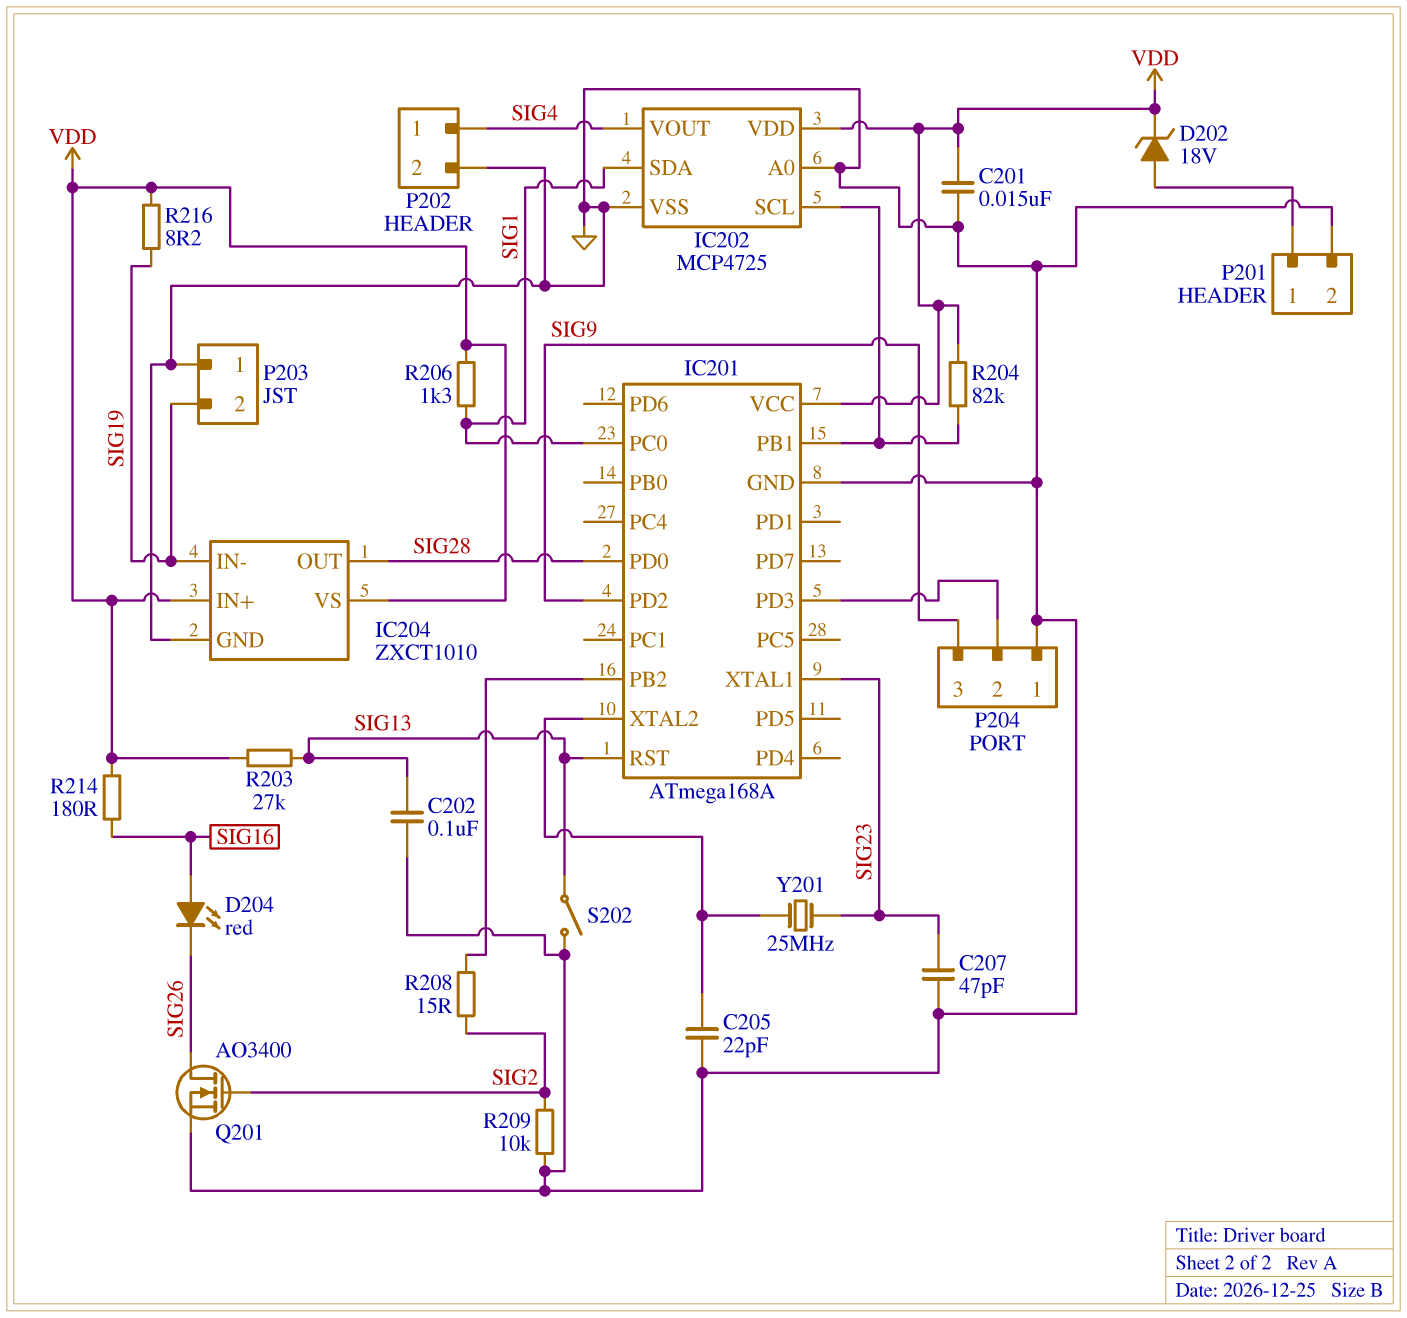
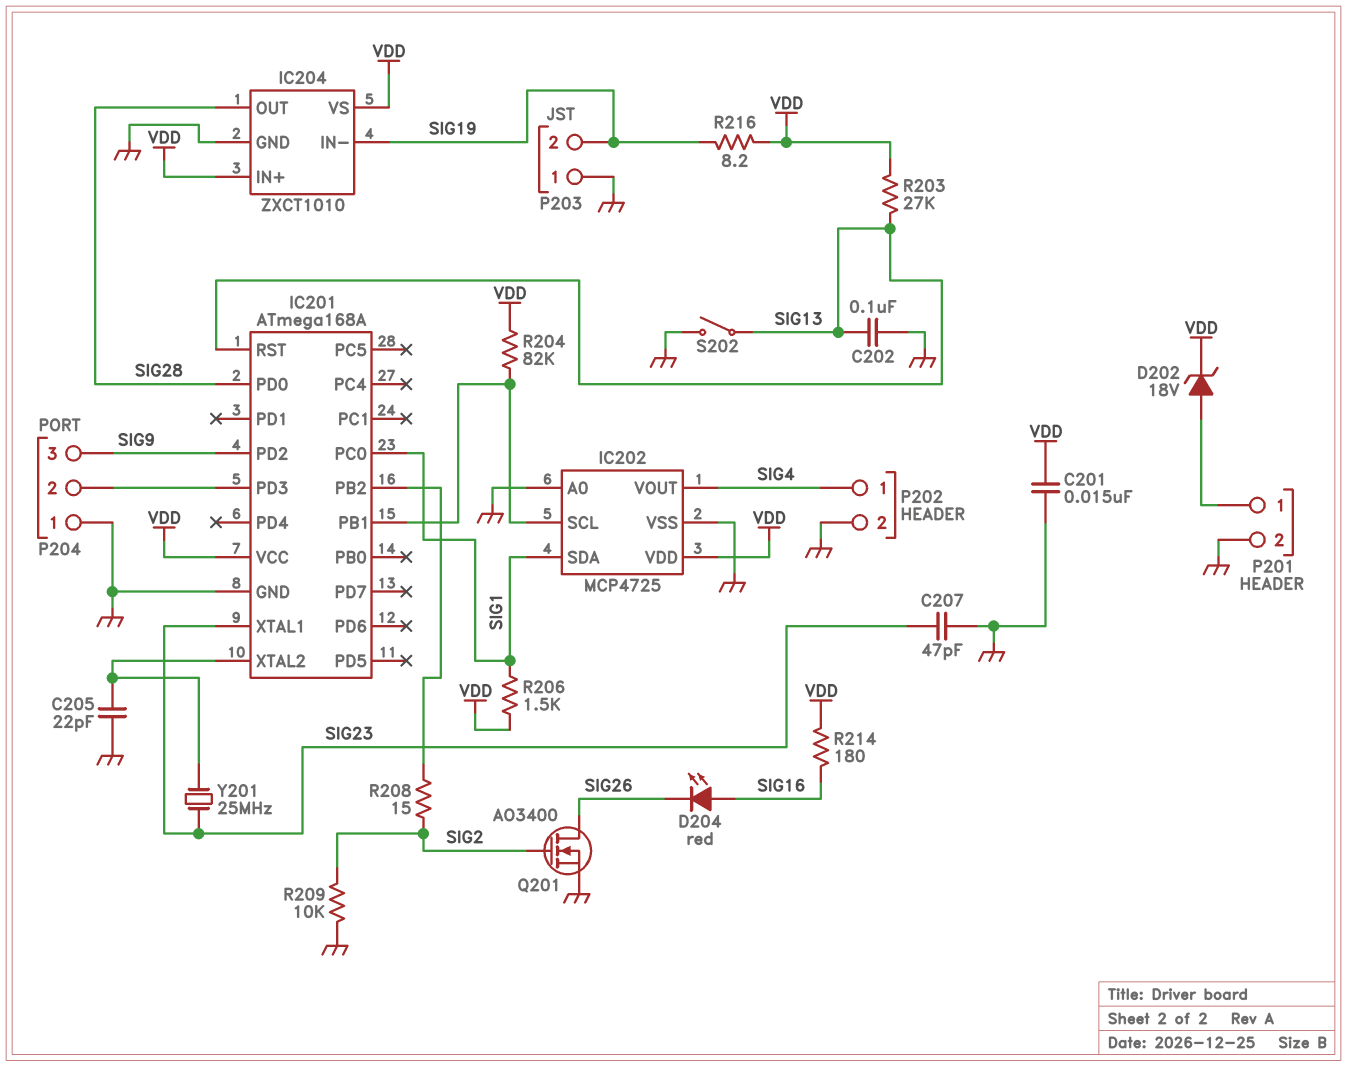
R206: 1.3k (SIG1, VDD) -> 1.5k (SIG1, VDD)

